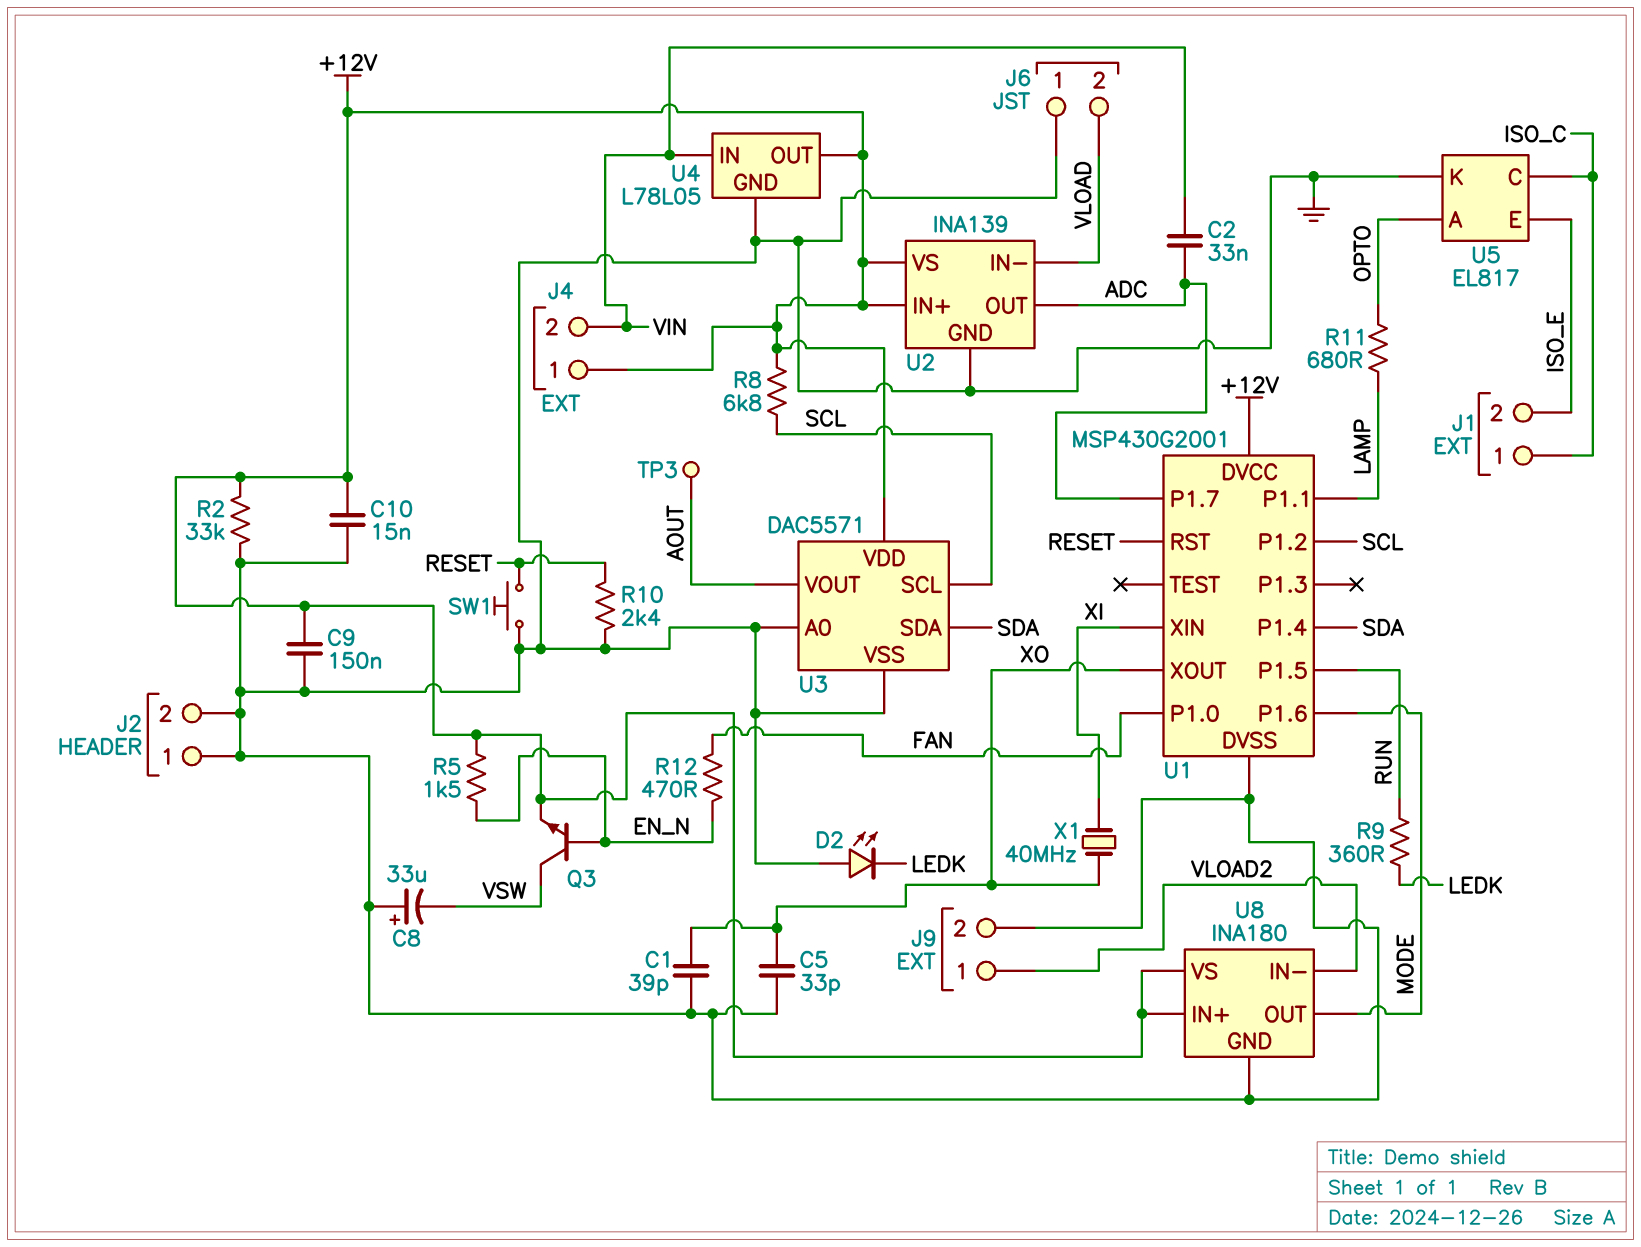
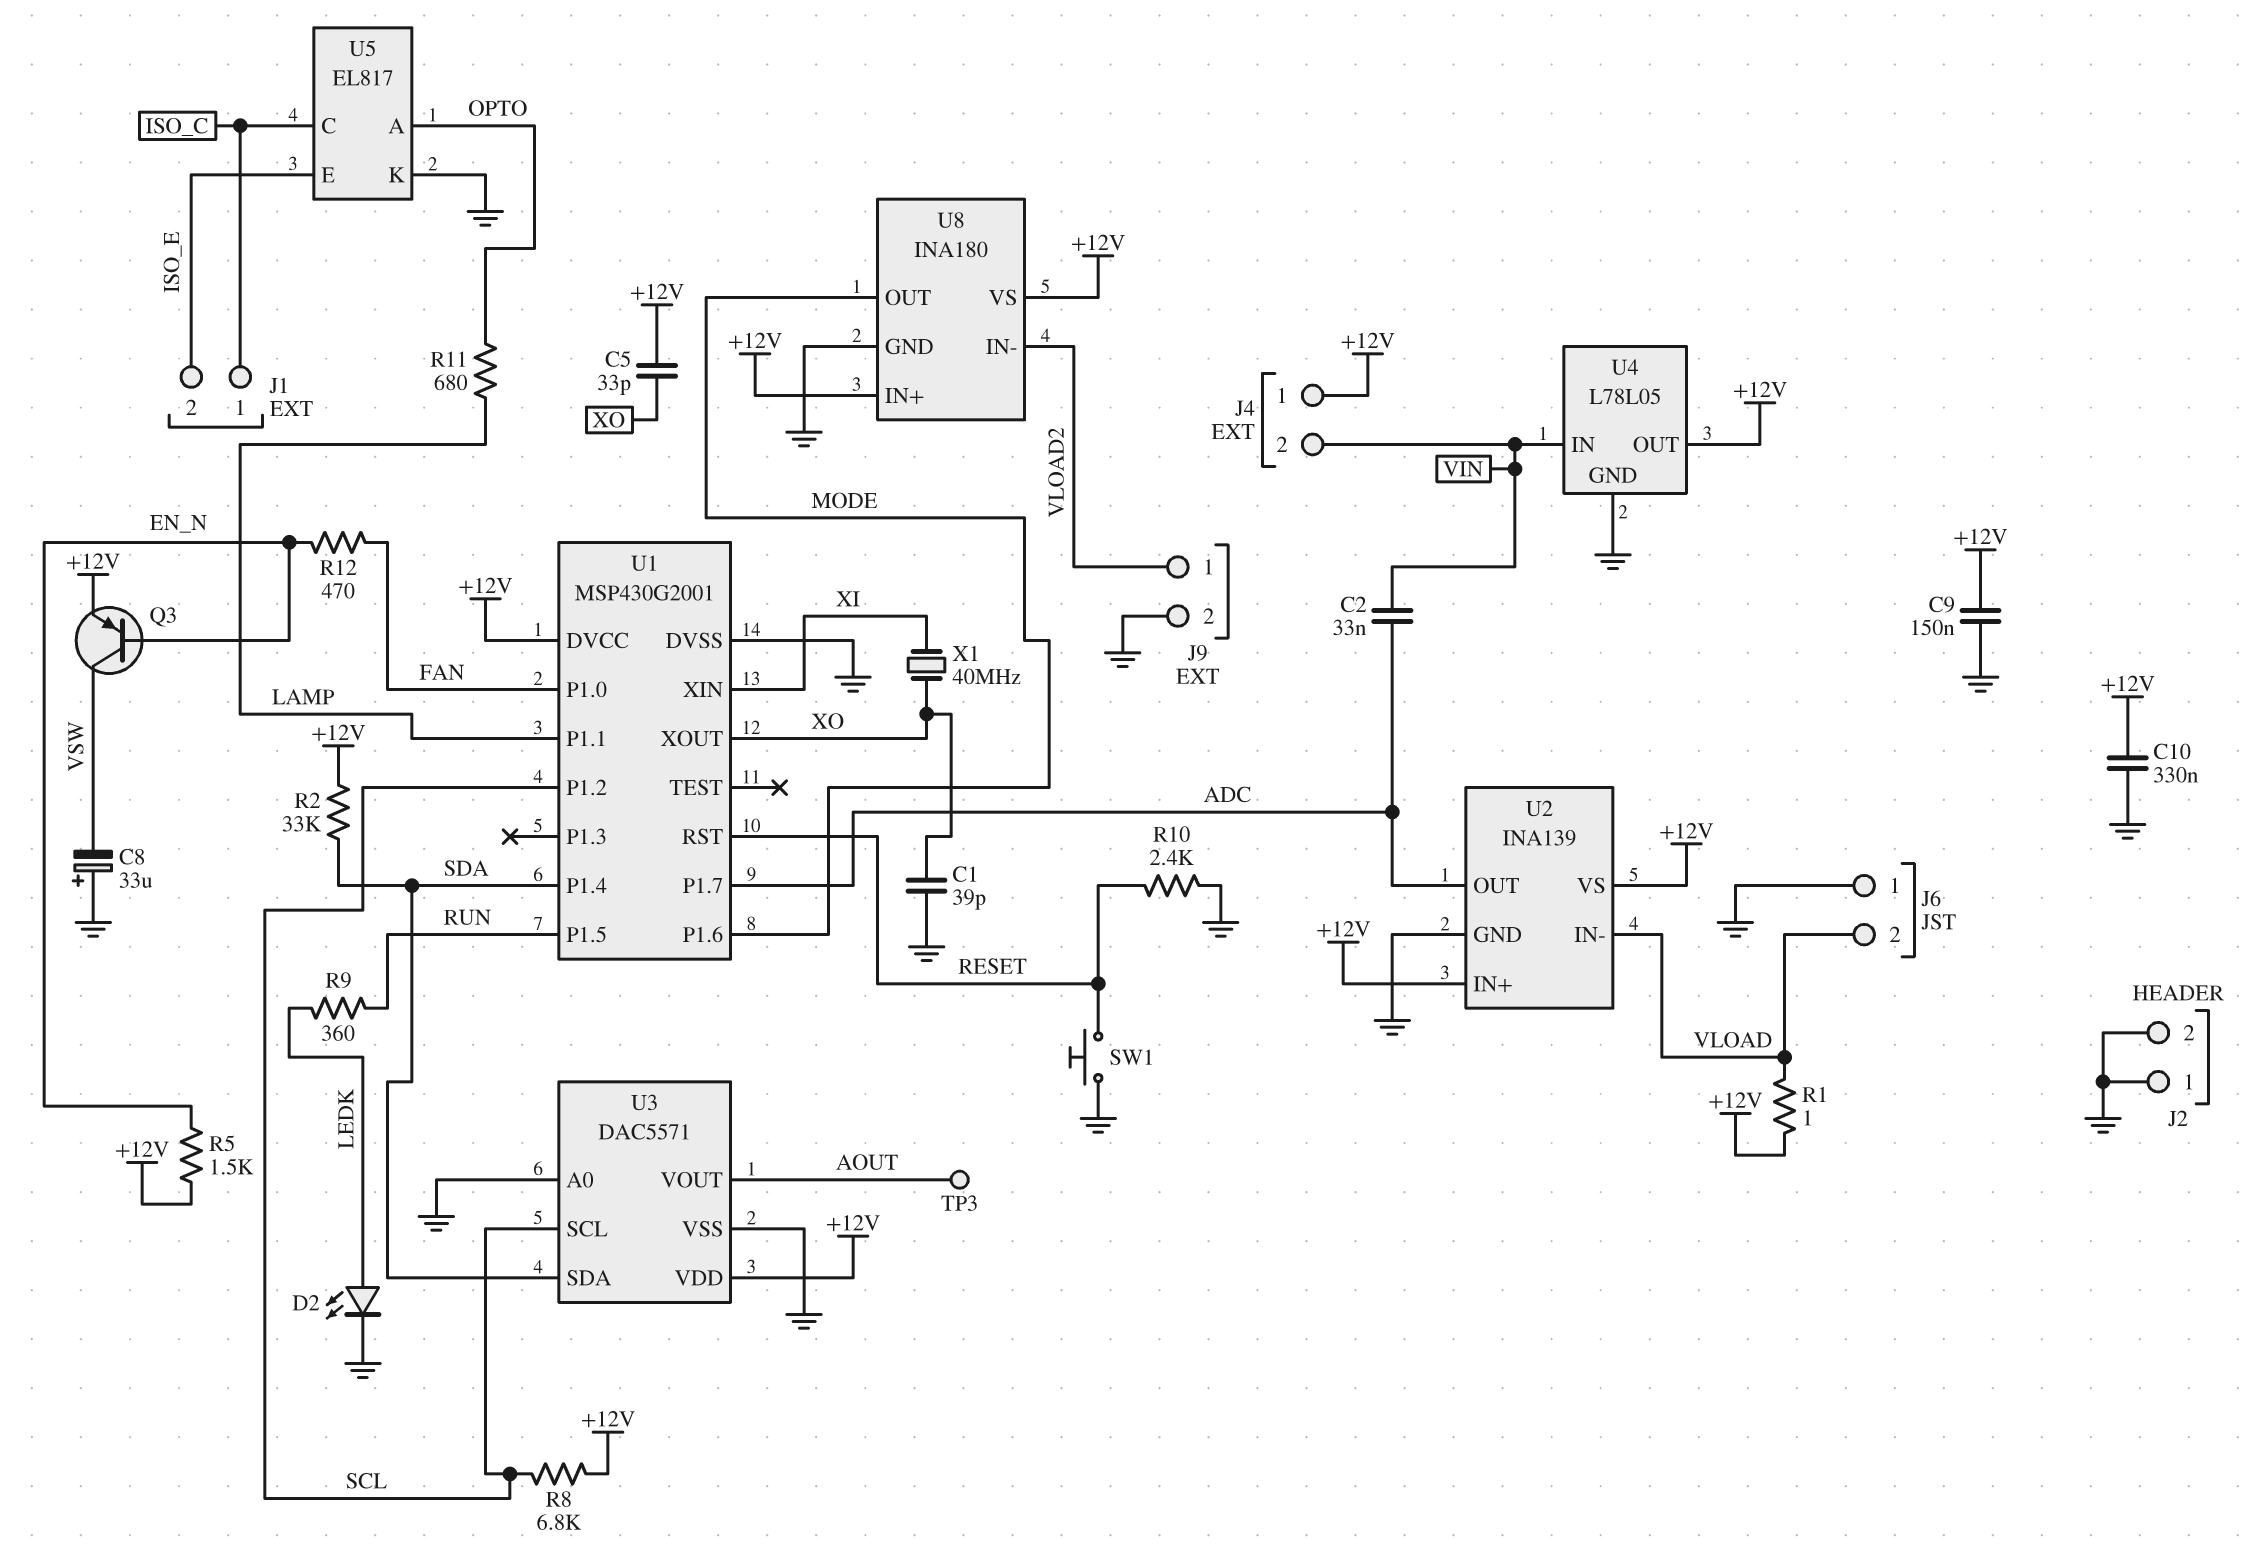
C5: 33pF (GND, XO) -> 33pF (+12V, XO)
C10: 15nF (+12V, GND) -> 330nF (+12V, GND)
D2: LED (A GND, K LEDK) -> LED (A LEDK, K GND)
Q3: NPN (B EN_N, C VSW, E +12V) -> PNP (B EN_N, C VSW, E +12V)
R1: none -> 1 (+12V, VLOAD)
R2: 33k (+12V, GND) -> 33k (+12V, SDA)

